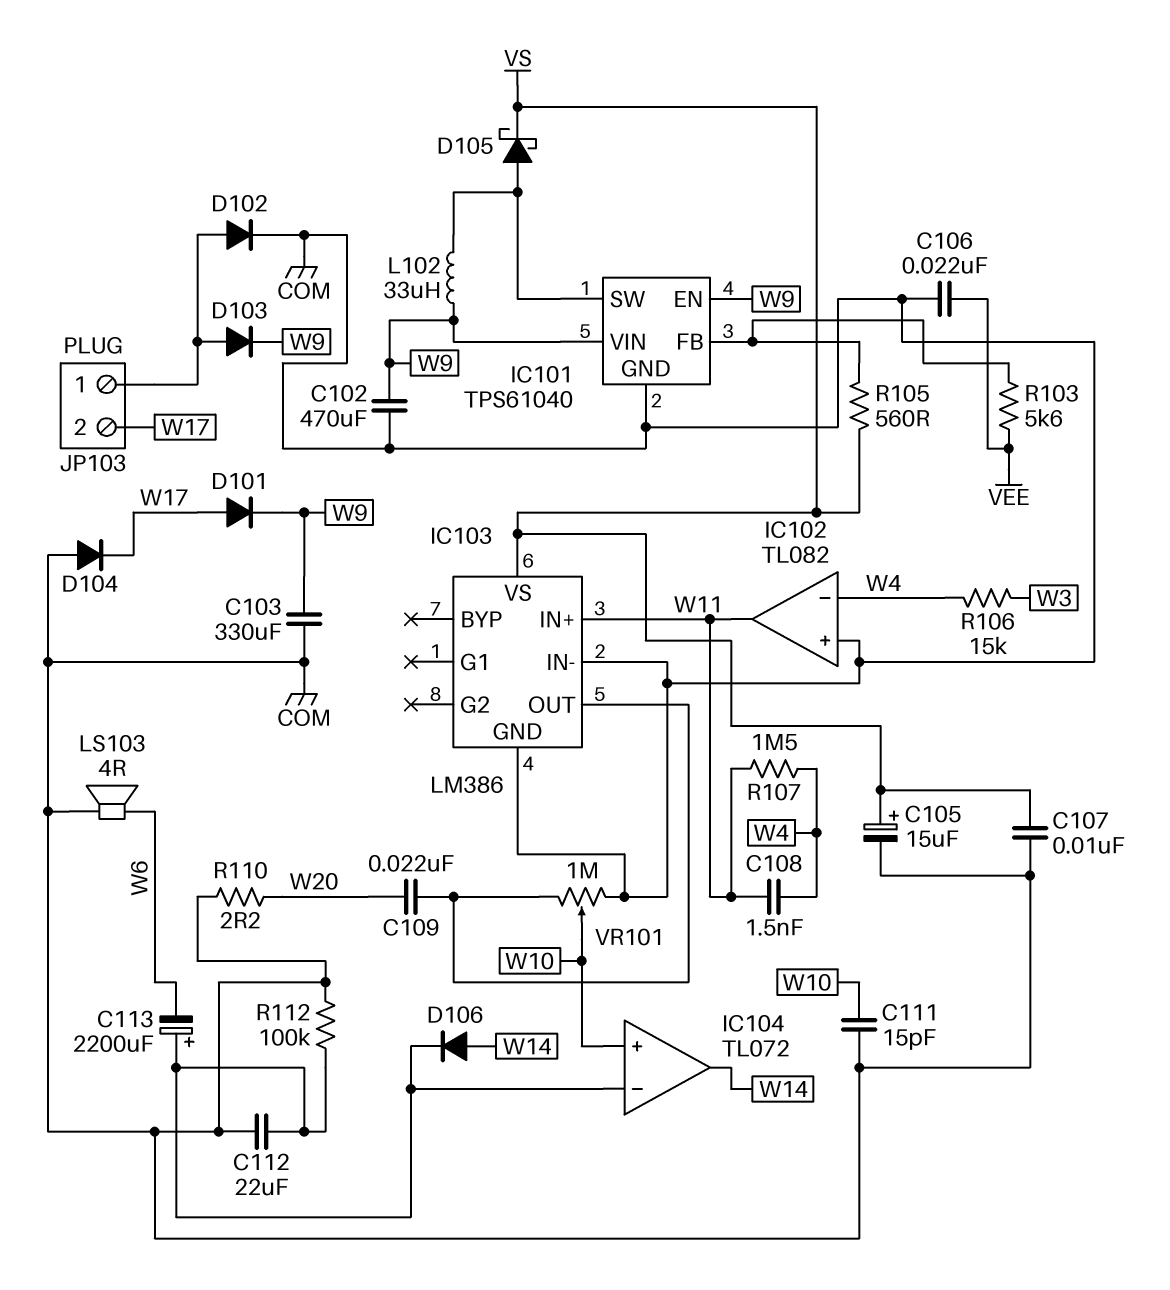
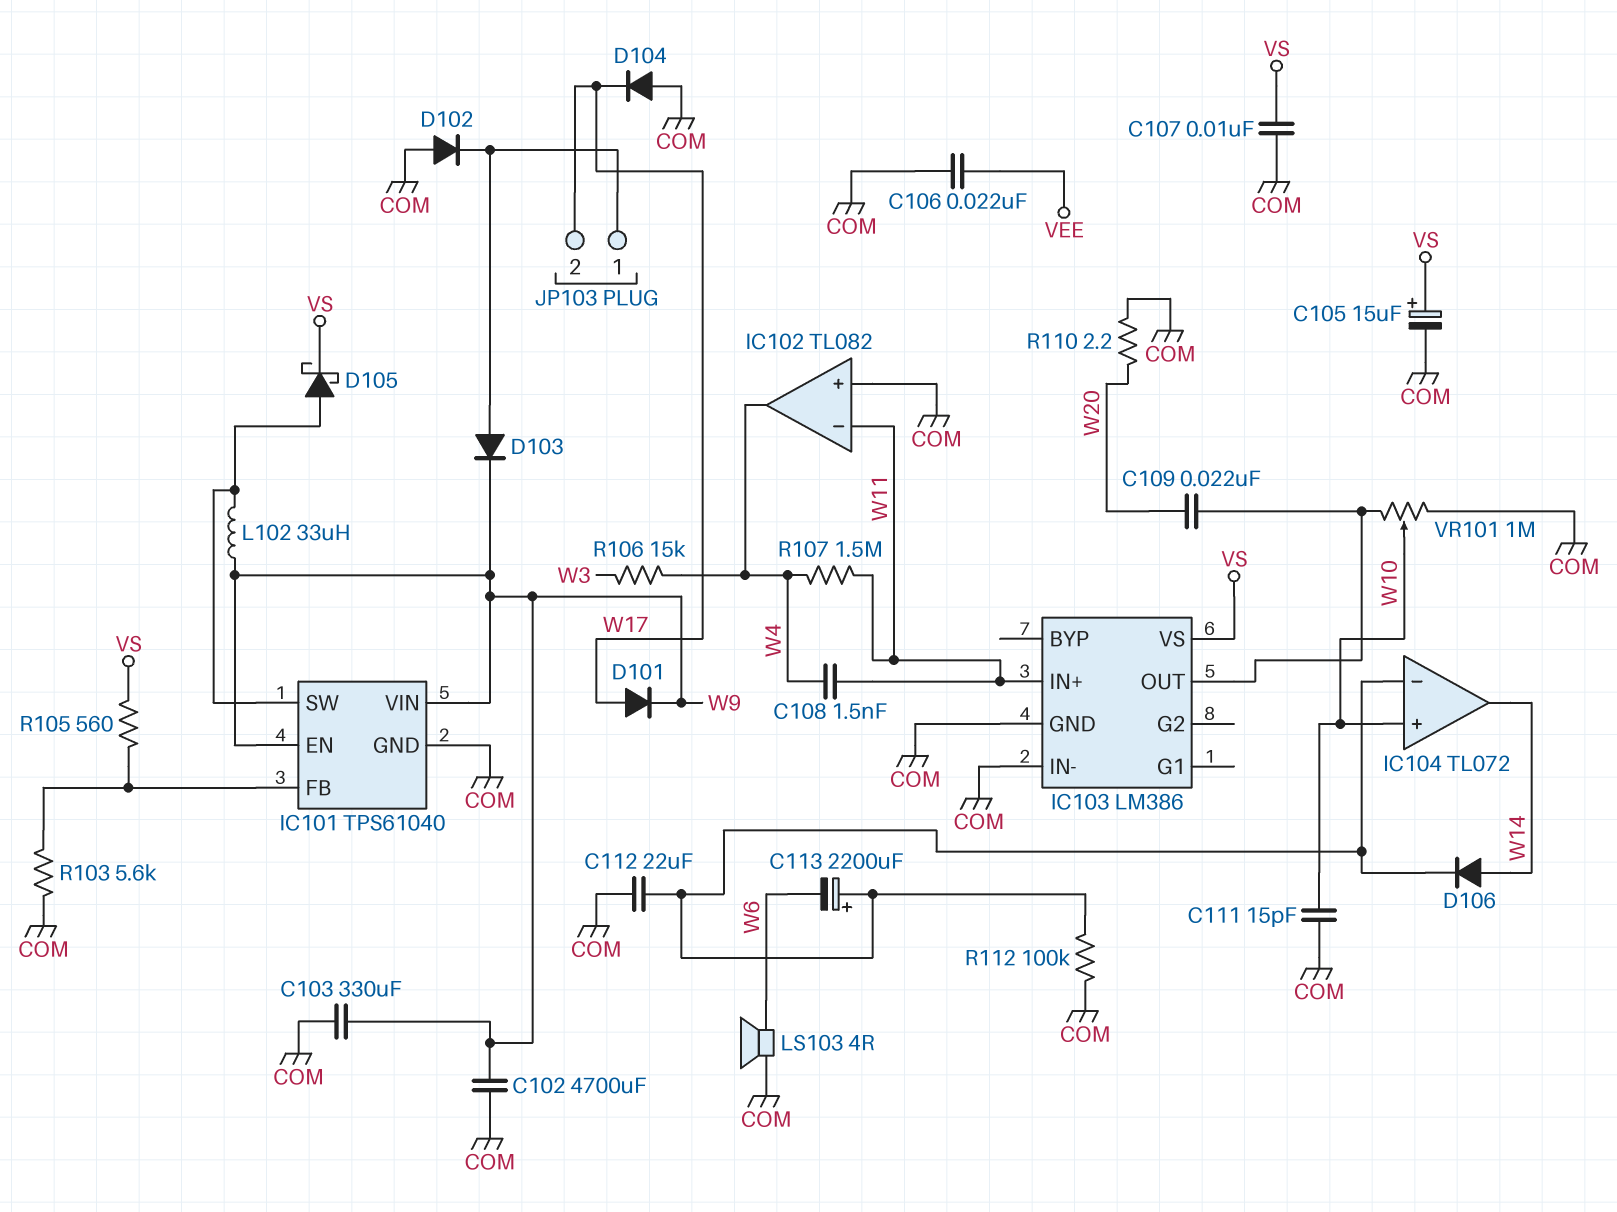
C102: 470uF (COM, W9) -> 4700uF (COM, W9)
D102: diode (A JP103/1, K COM) -> diode (A COM, K JP103/1)
IC102 pin in-: W4 -> W11
IC102 pin out: W11 -> W4
R103: 5.6k (IC101/FB, VEE) -> 5.6k (COM, IC101/FB)

